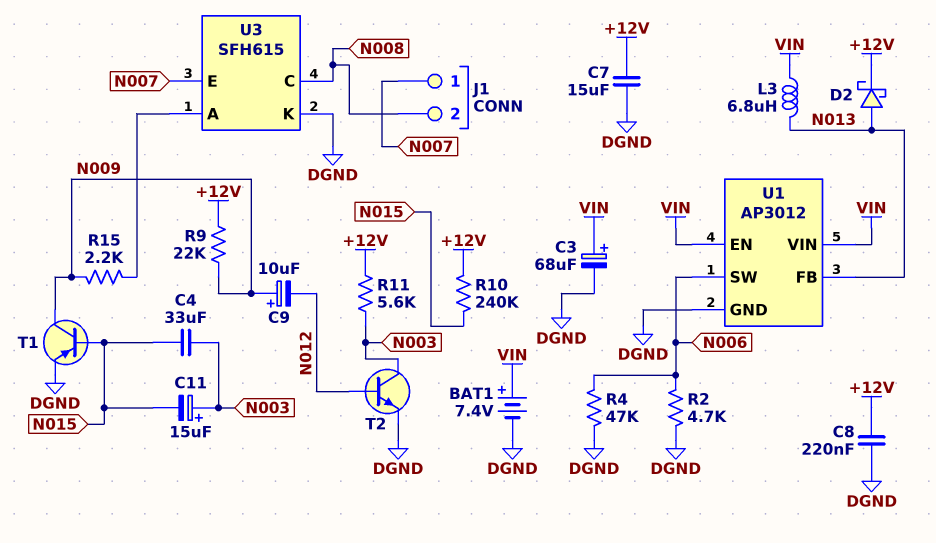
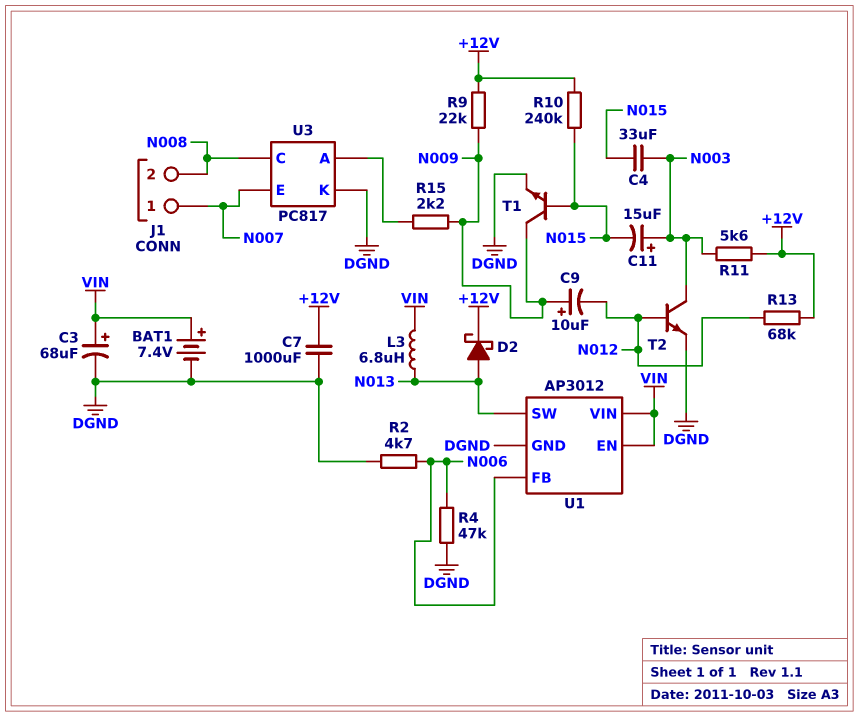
C7: 15uF (+12V, DGND) -> 1000uF (+12V, DGND)
C8: 220nF (+12V, DGND) -> none
R13: none -> 68k (+12V, N012)
T1: PNP (B N015, C N009, E DGND) -> NPN (B N015, C N009, E DGND)
U1 pin FB: N013 -> N006
U1 pin SW: N006 -> N013
U3: SFH615 -> PC817

